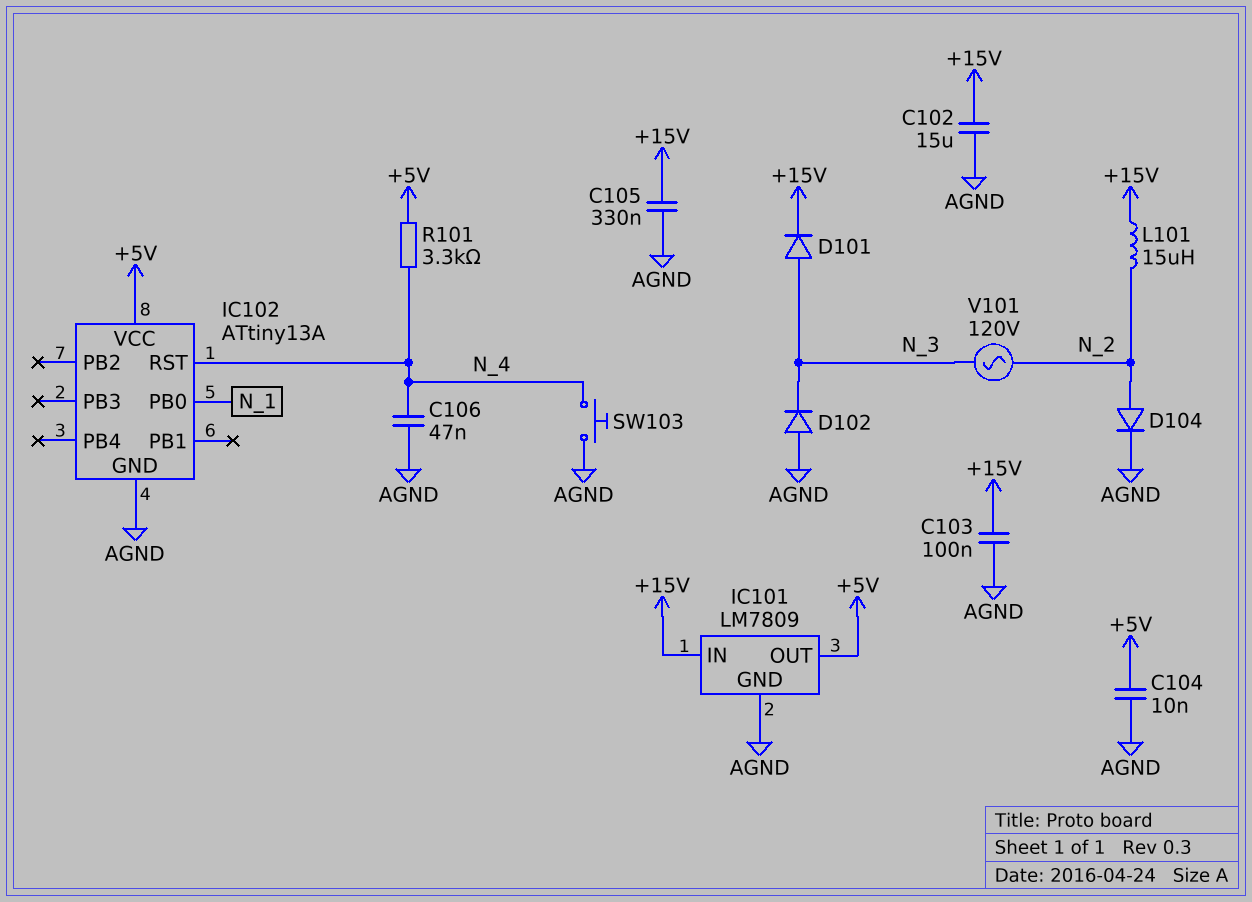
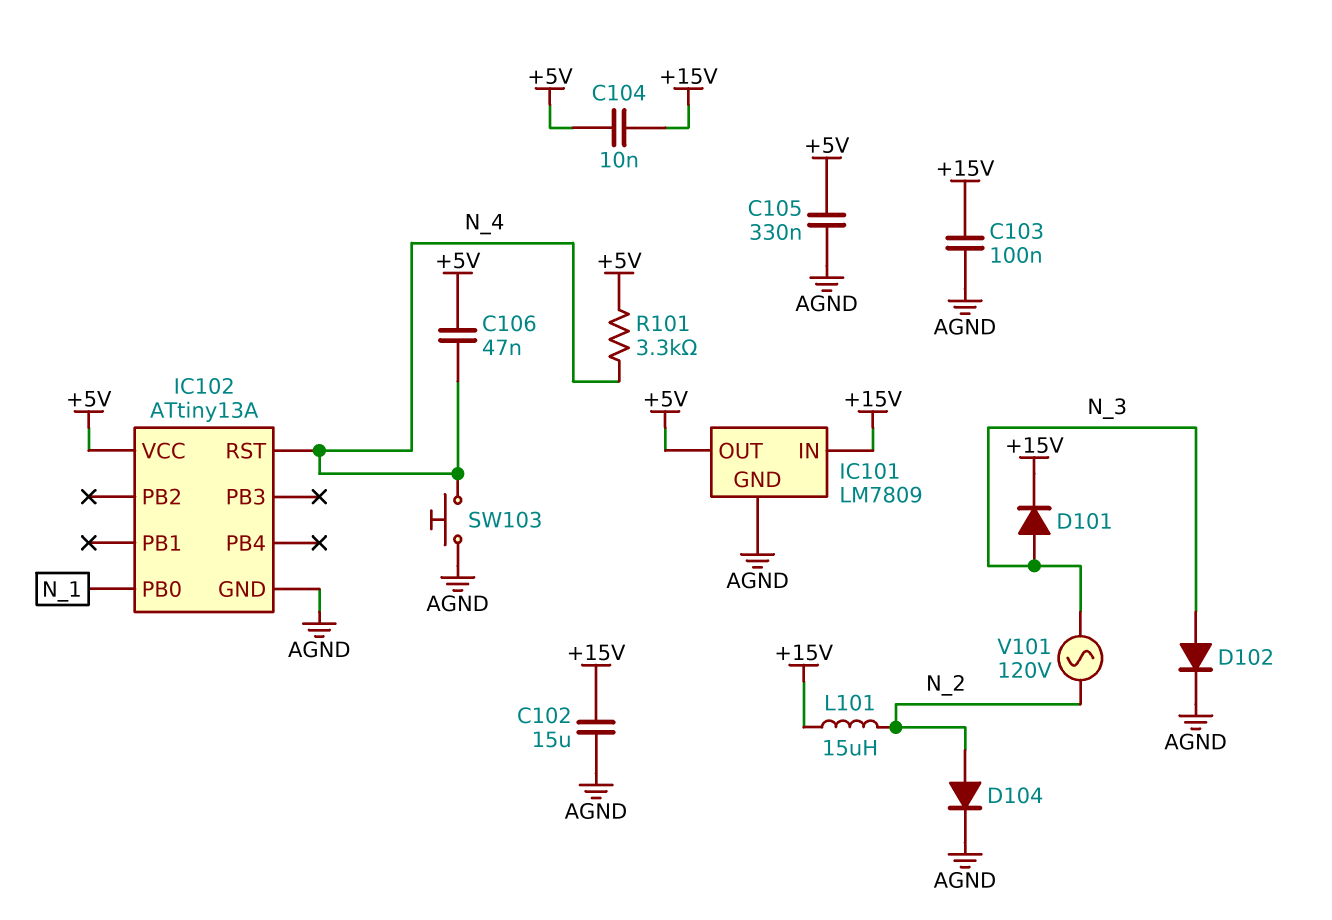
C104: 10nF (+5V, AGND) -> 10nF (+5V, +15V)
C105: 330nF (+15V, AGND) -> 330nF (+5V, AGND)
C106: 47nF (AGND, N_4) -> 47nF (+5V, N_4)
D102: diode (A AGND, K N_3) -> diode (A N_3, K AGND)

